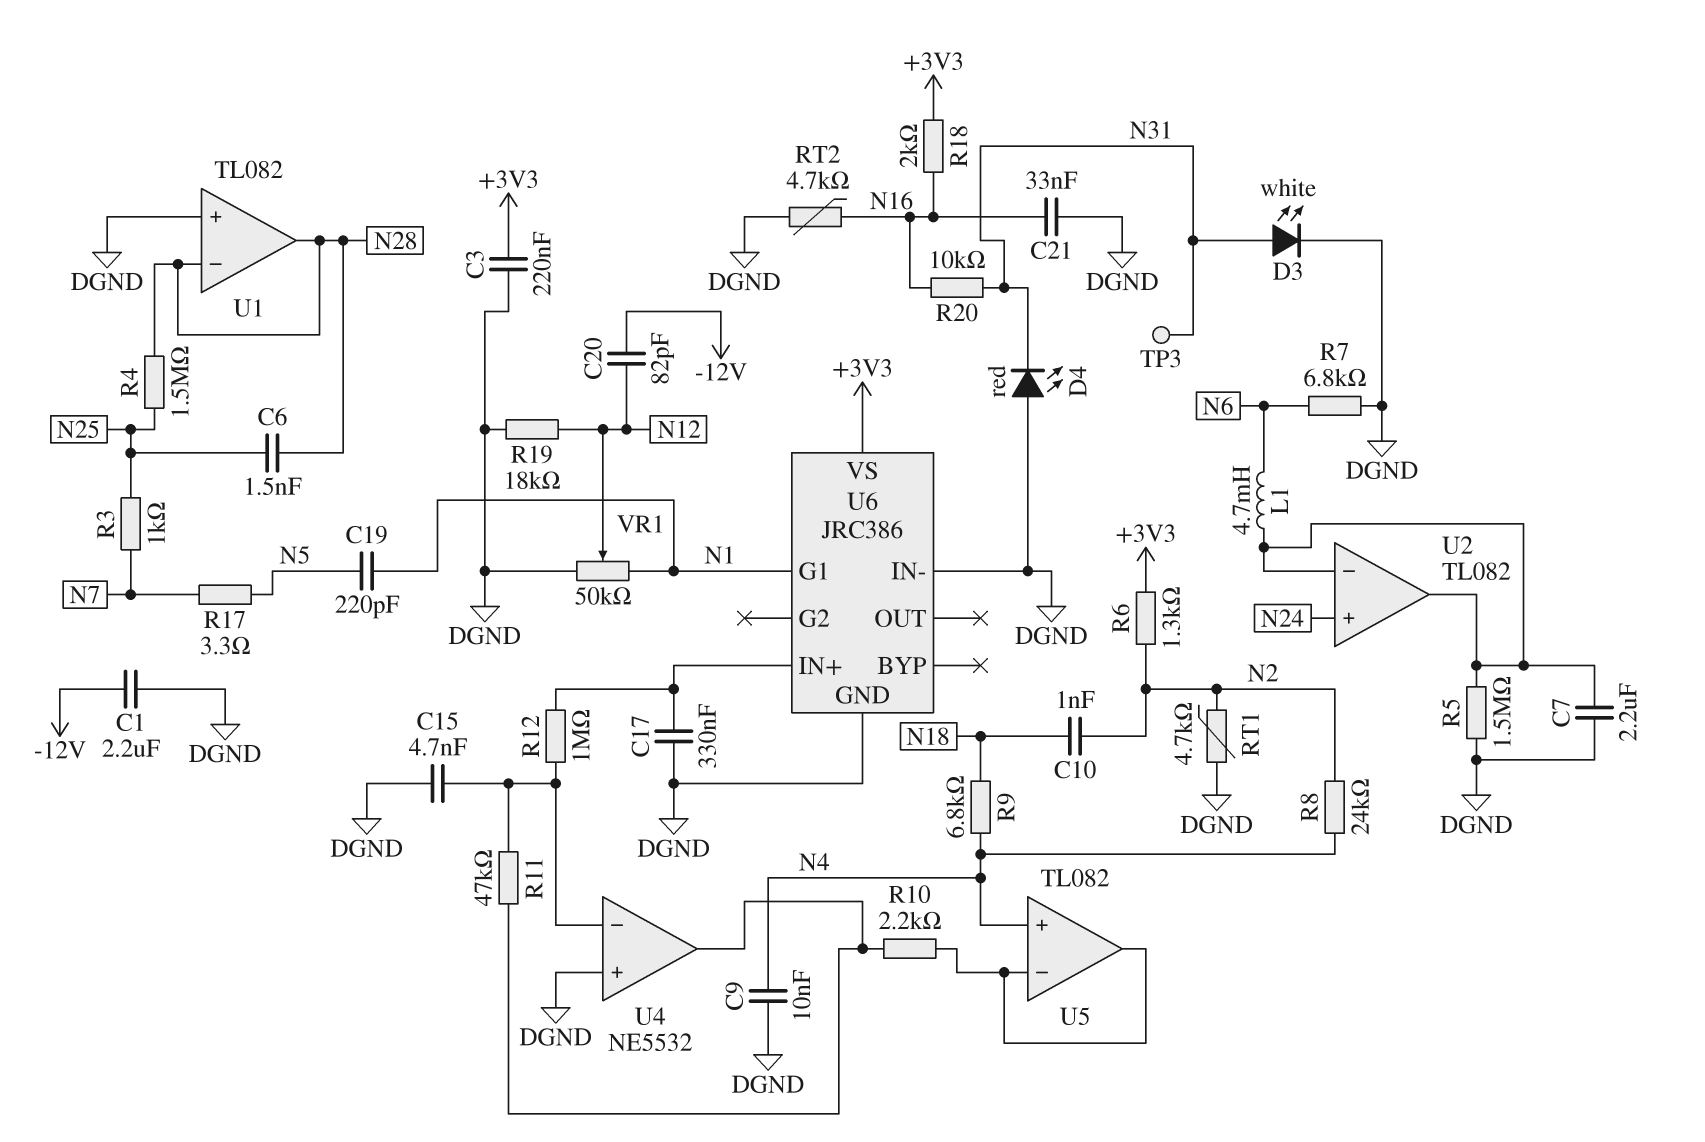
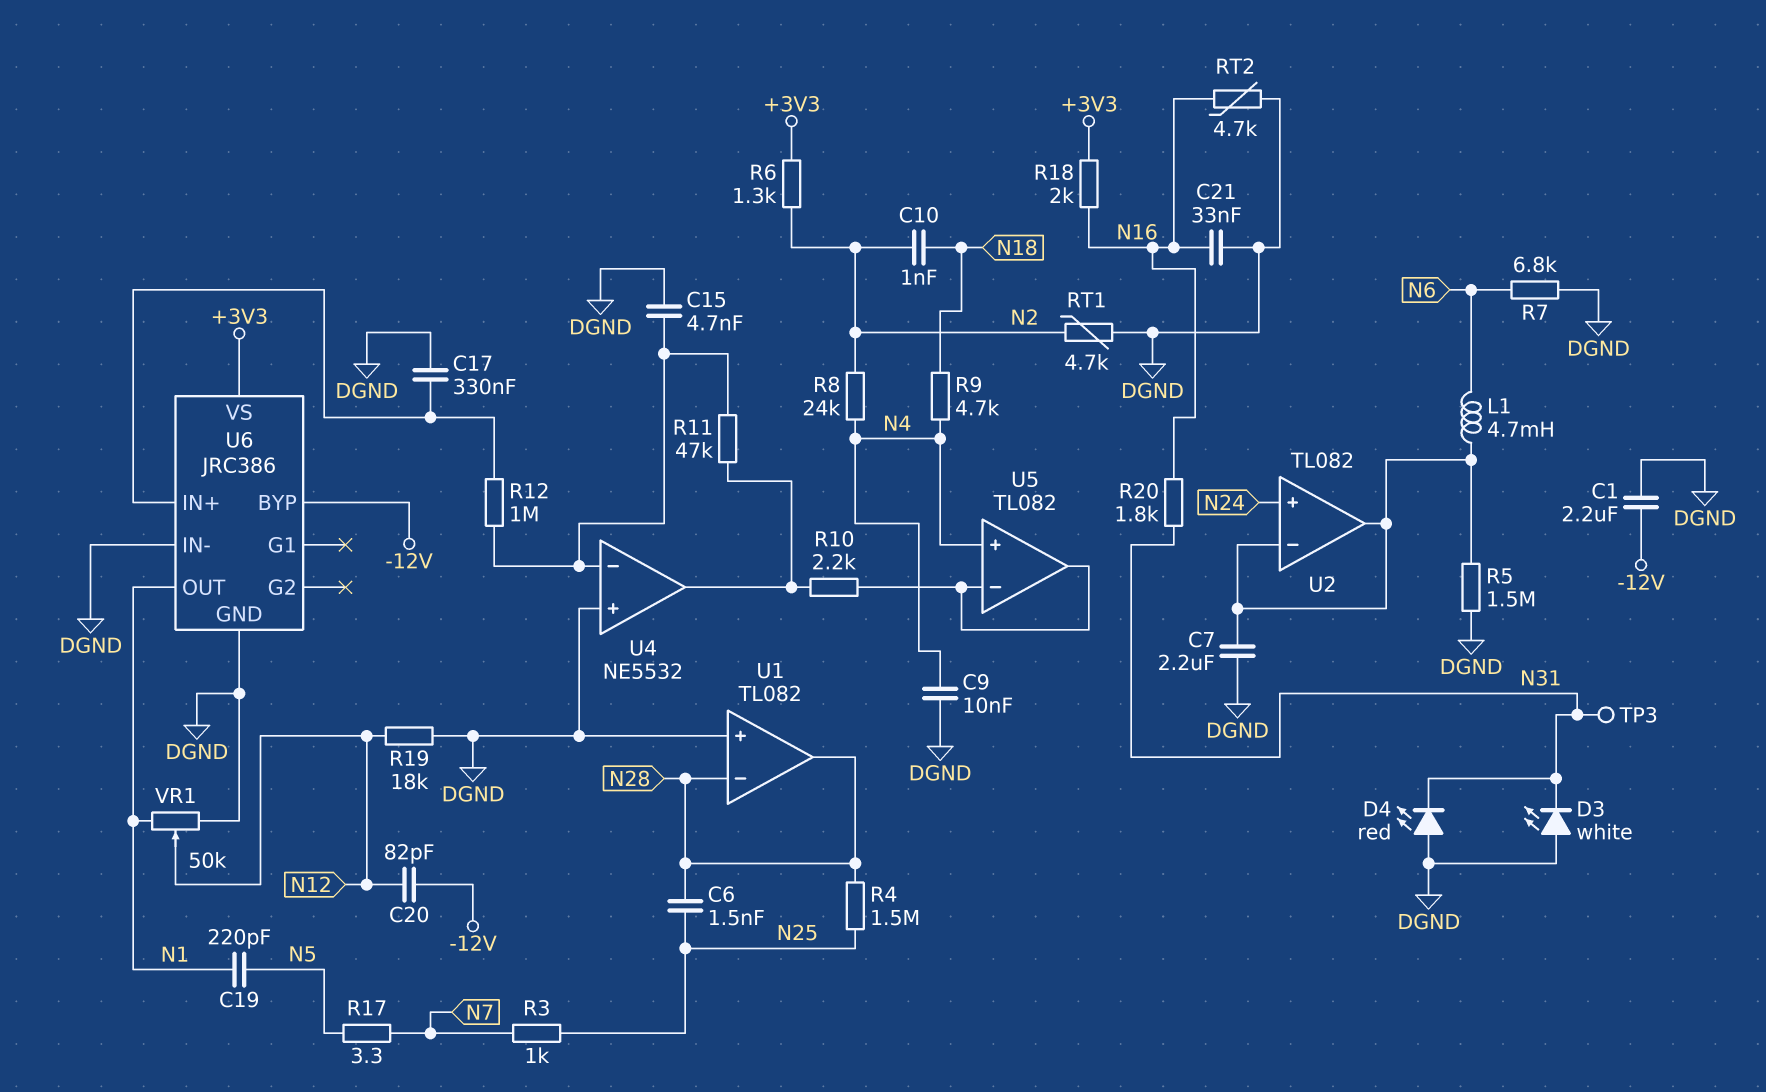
C3: 220nF (+3V3, DGND) -> none
D3: LED white (A N31, K DGND) -> LED white (A DGND, K N31)
R9: 6.8k (N4, N18) -> 4.7k (N4, N18)
R20: 10k (N16, N31) -> 1.8k (N16, N31)
U6 pin BYP: none -> -12V
U6 pin G1: N1 -> none
U6 pin OUT: none -> N1

